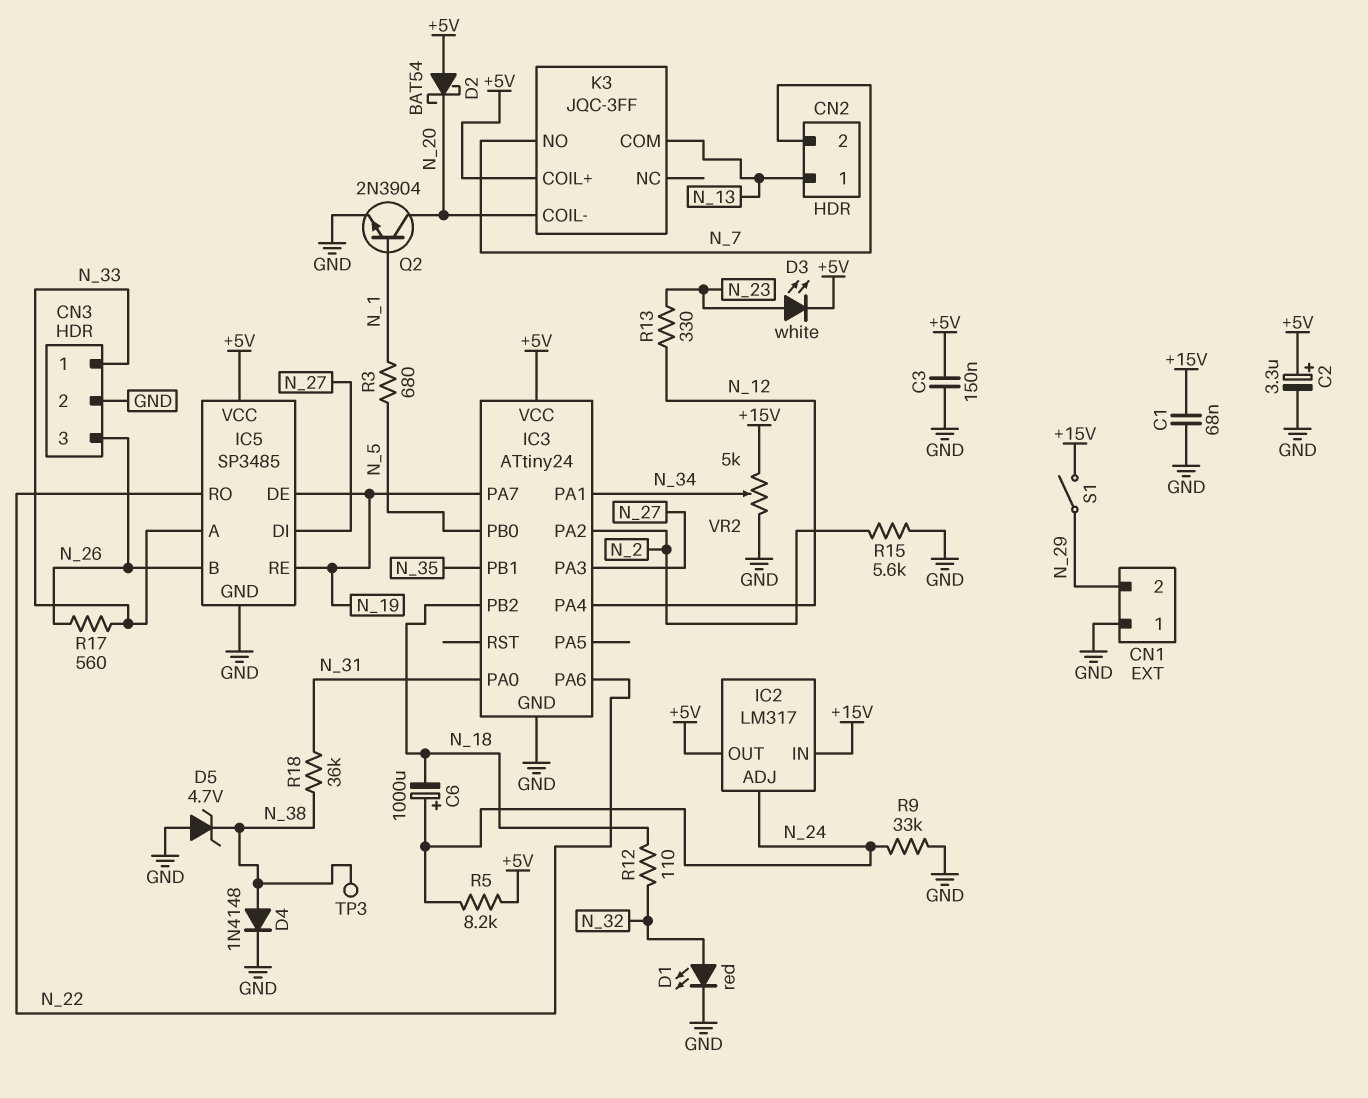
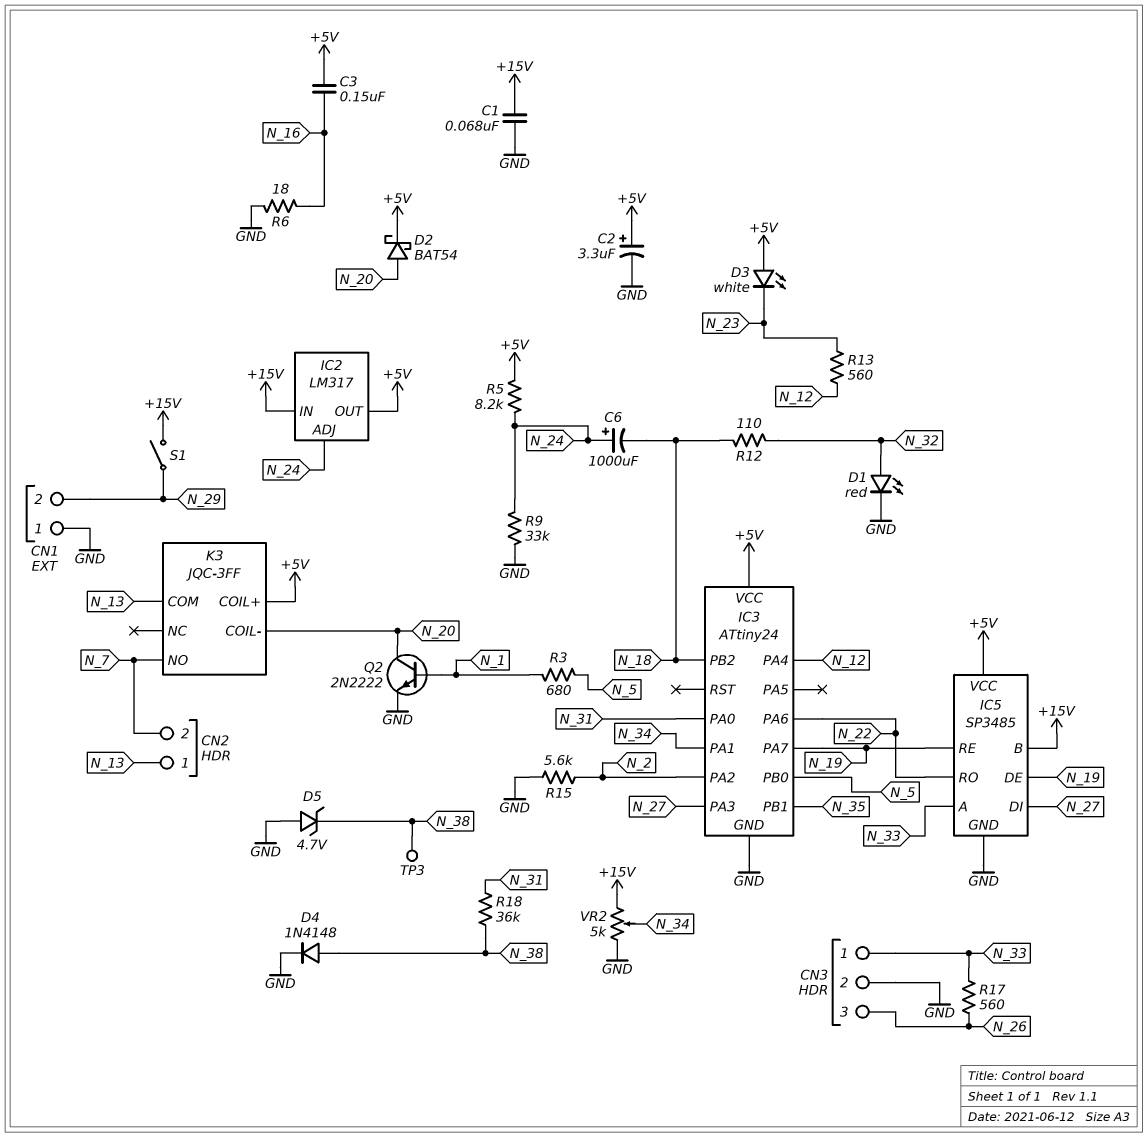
C3: 150nF (+5V, GND) -> 150nF (+5V, N_16)
D2: schottky BAT54 (A +5V, K N_20) -> schottky BAT54 (A N_20, K +5V)
D3: LED white (A N_23, K +5V) -> LED white (A +5V, K N_23)
IC5 pin B: N_26 -> +15V
Q2: NPN 2N3904 (B N_1, C N_20, E GND) -> NPN 2N2222 (B N_1, C N_20, E GND)
R6: none -> 18 (GND, N_16)
R13: 330 (N_12, N_23) -> 560 (N_12, N_23)

